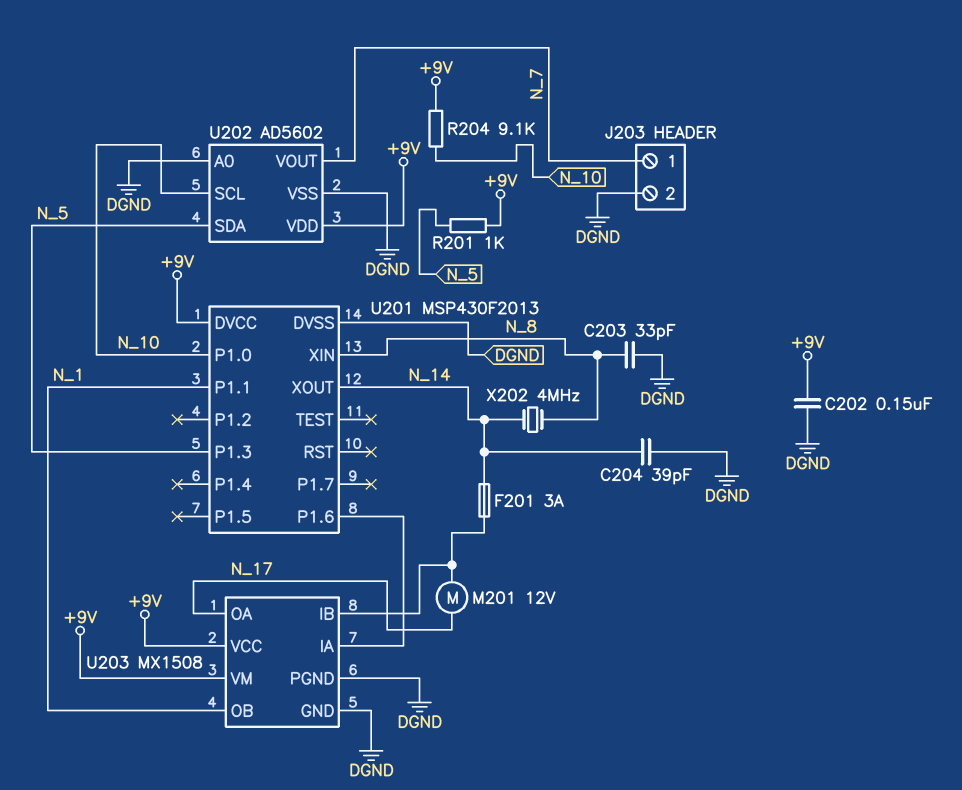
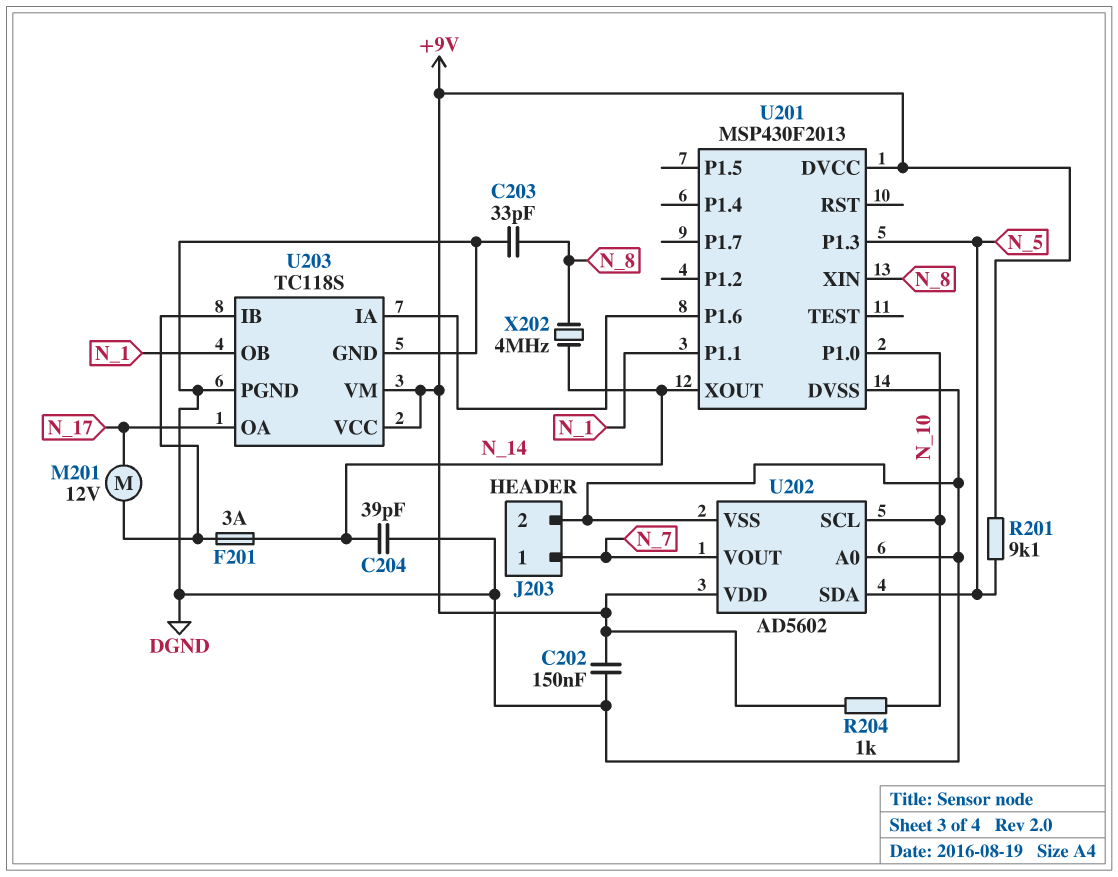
R201: 1k (+9V, N_5) -> 9.1k (+9V, N_5)
R204: 9.1k (+9V, N_10) -> 1k (+9V, N_10)
U203: MX1508 -> TC118S

